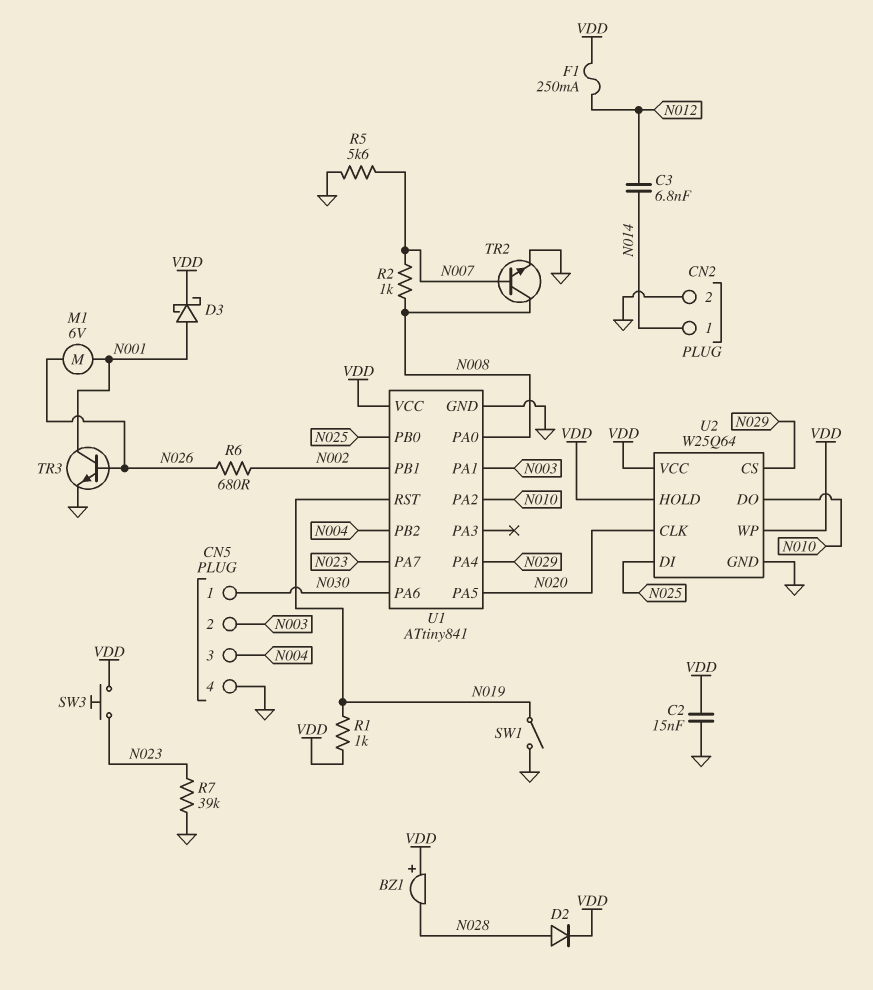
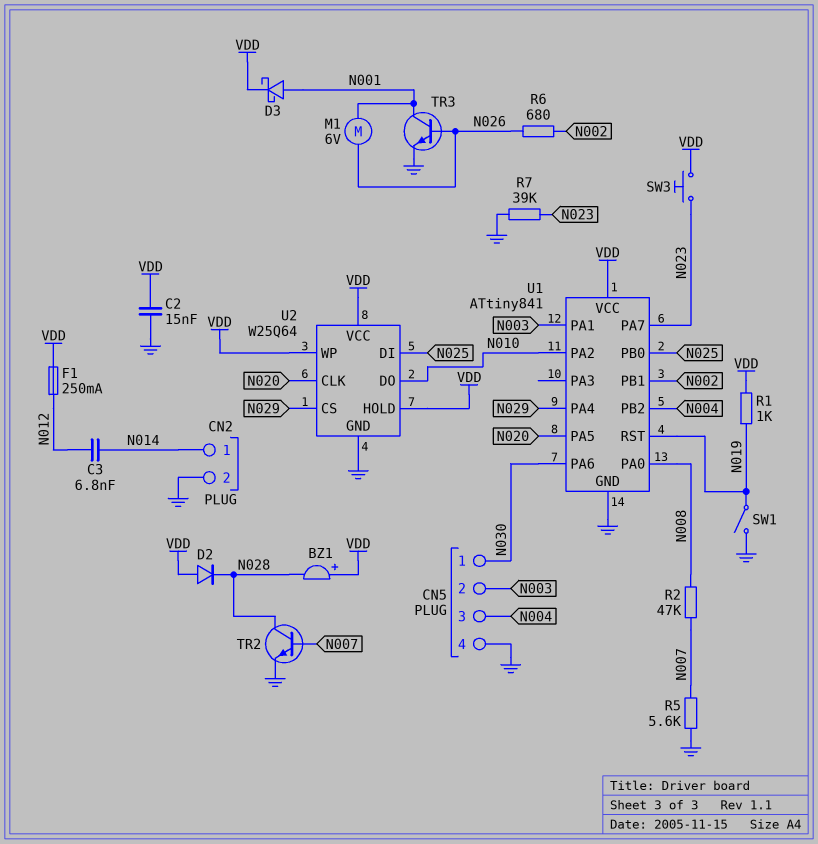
D2: diode (A N028, K VDD) -> diode (A VDD, K N028)
R2: 1k (N007, N008) -> 47k (N007, N008)
TR2: NPN (B N007, C N008, E GND) -> NPN (B N007, C N028, E GND)

